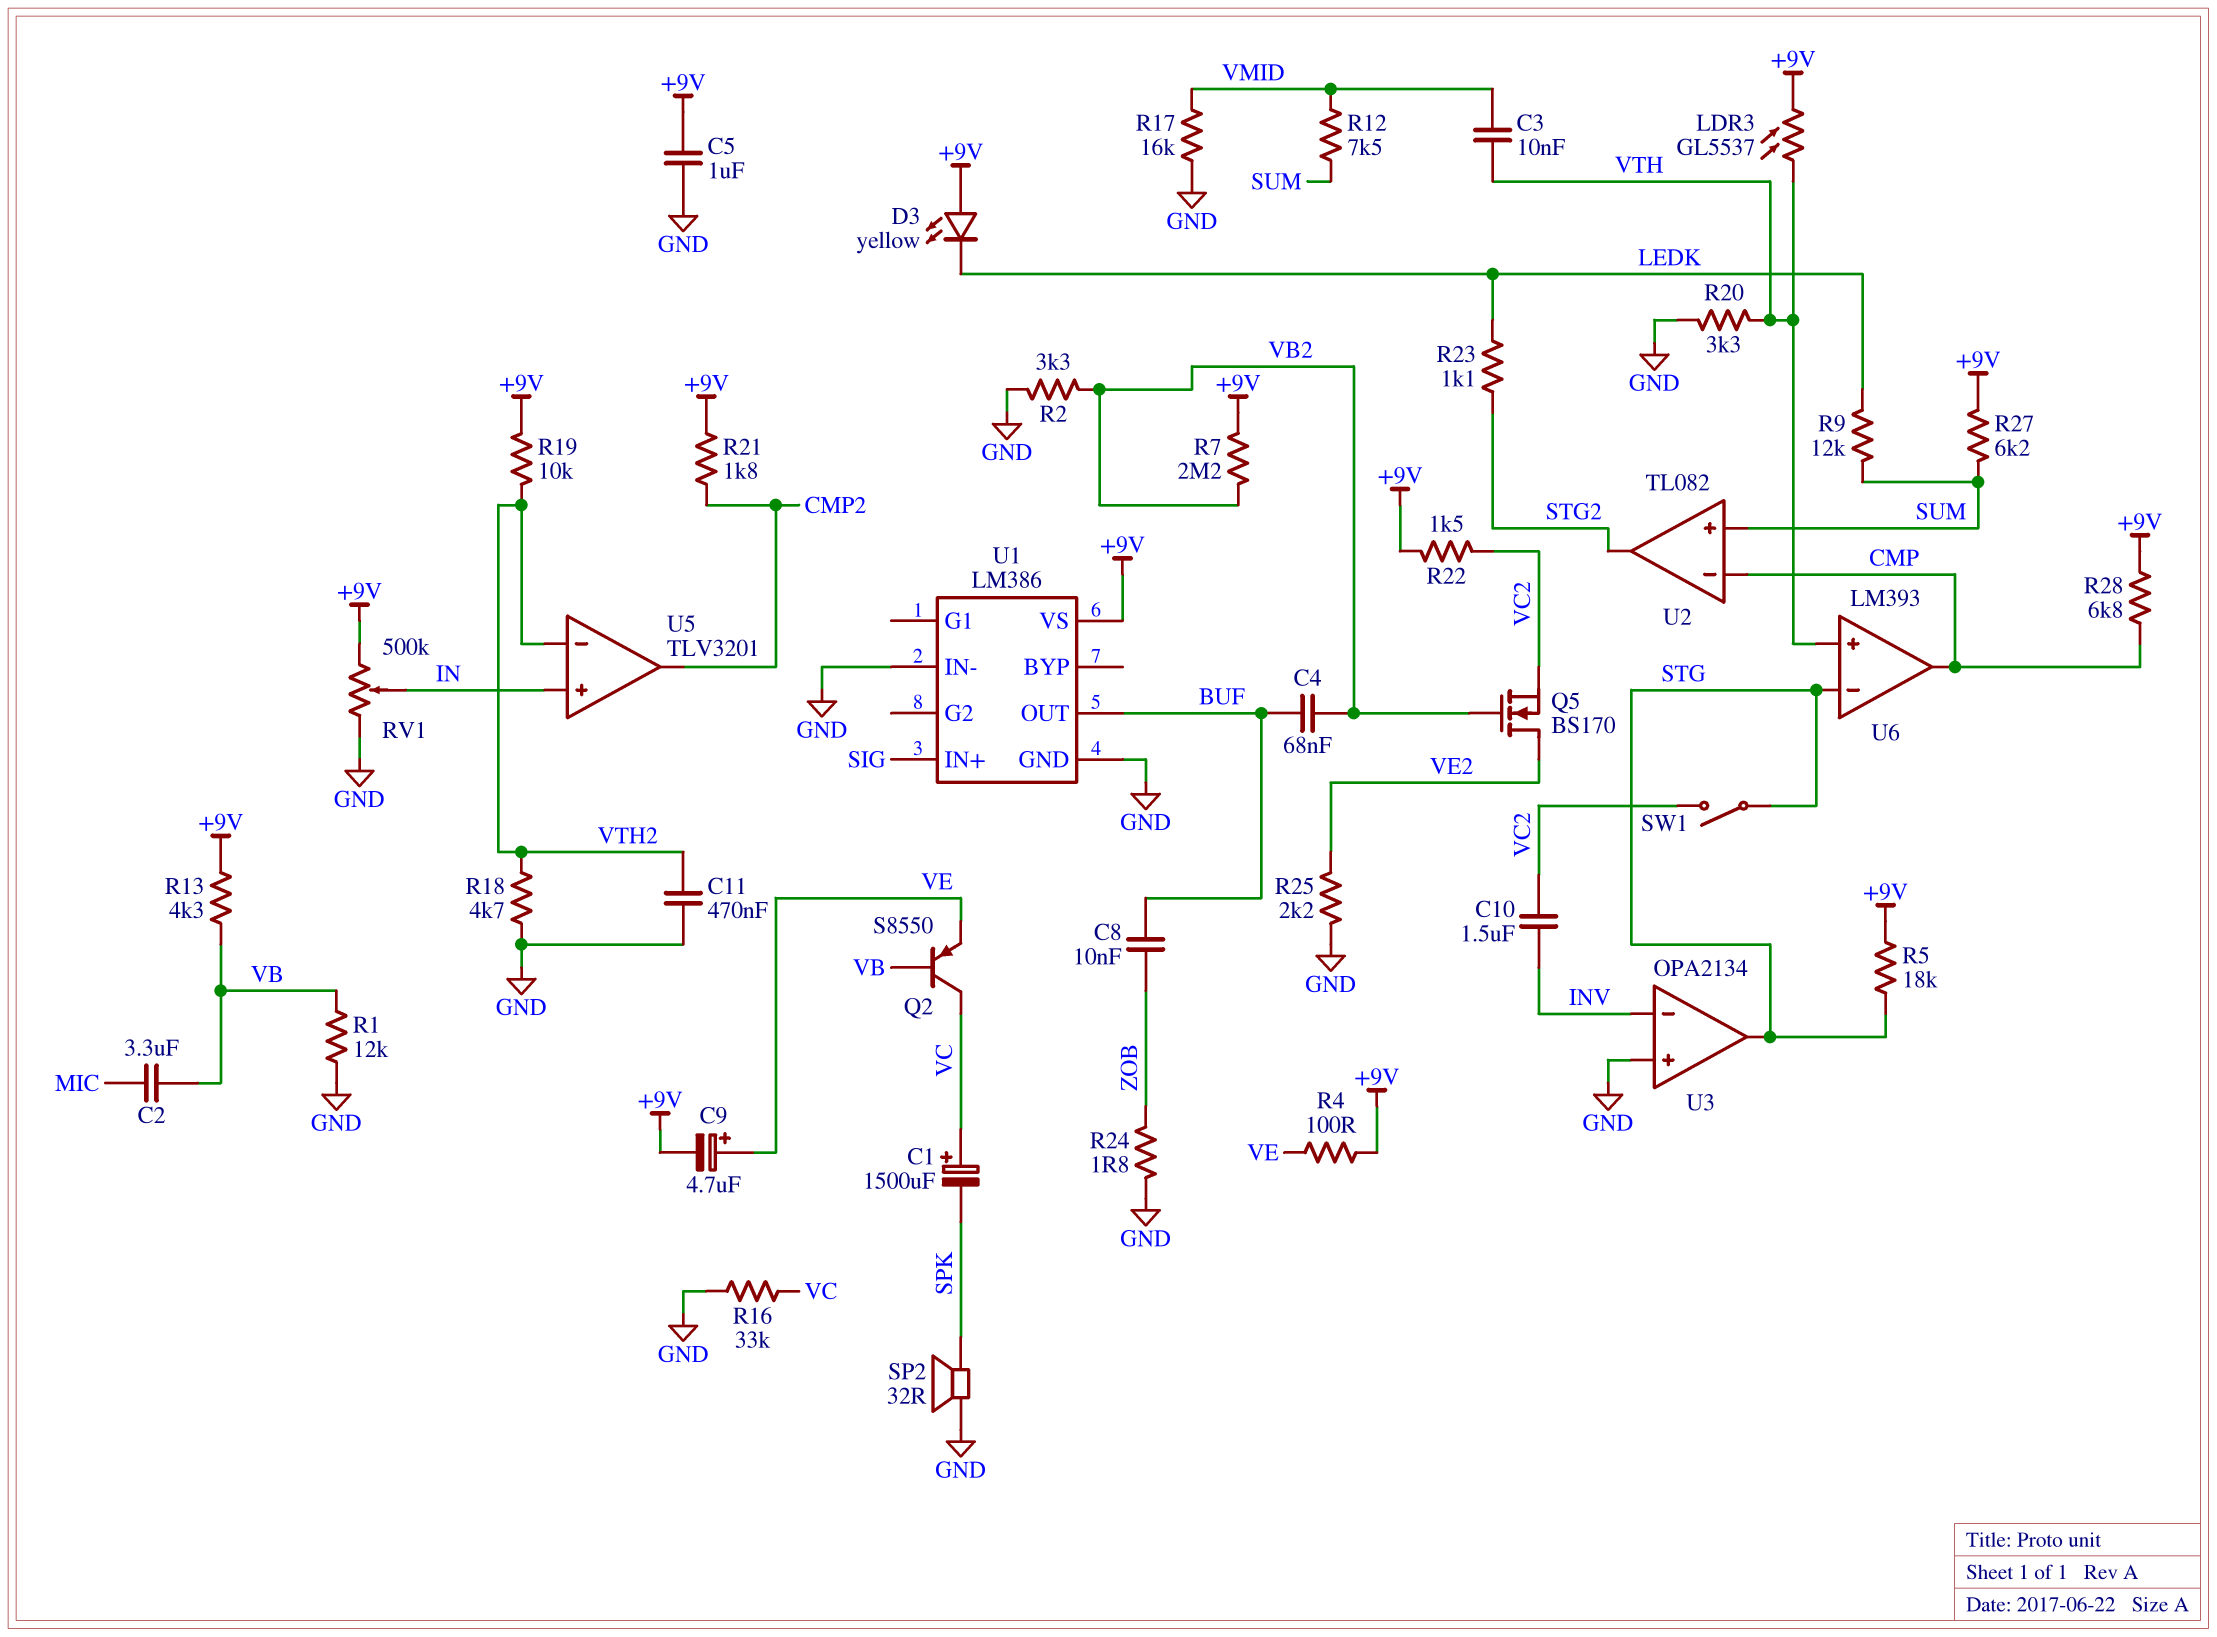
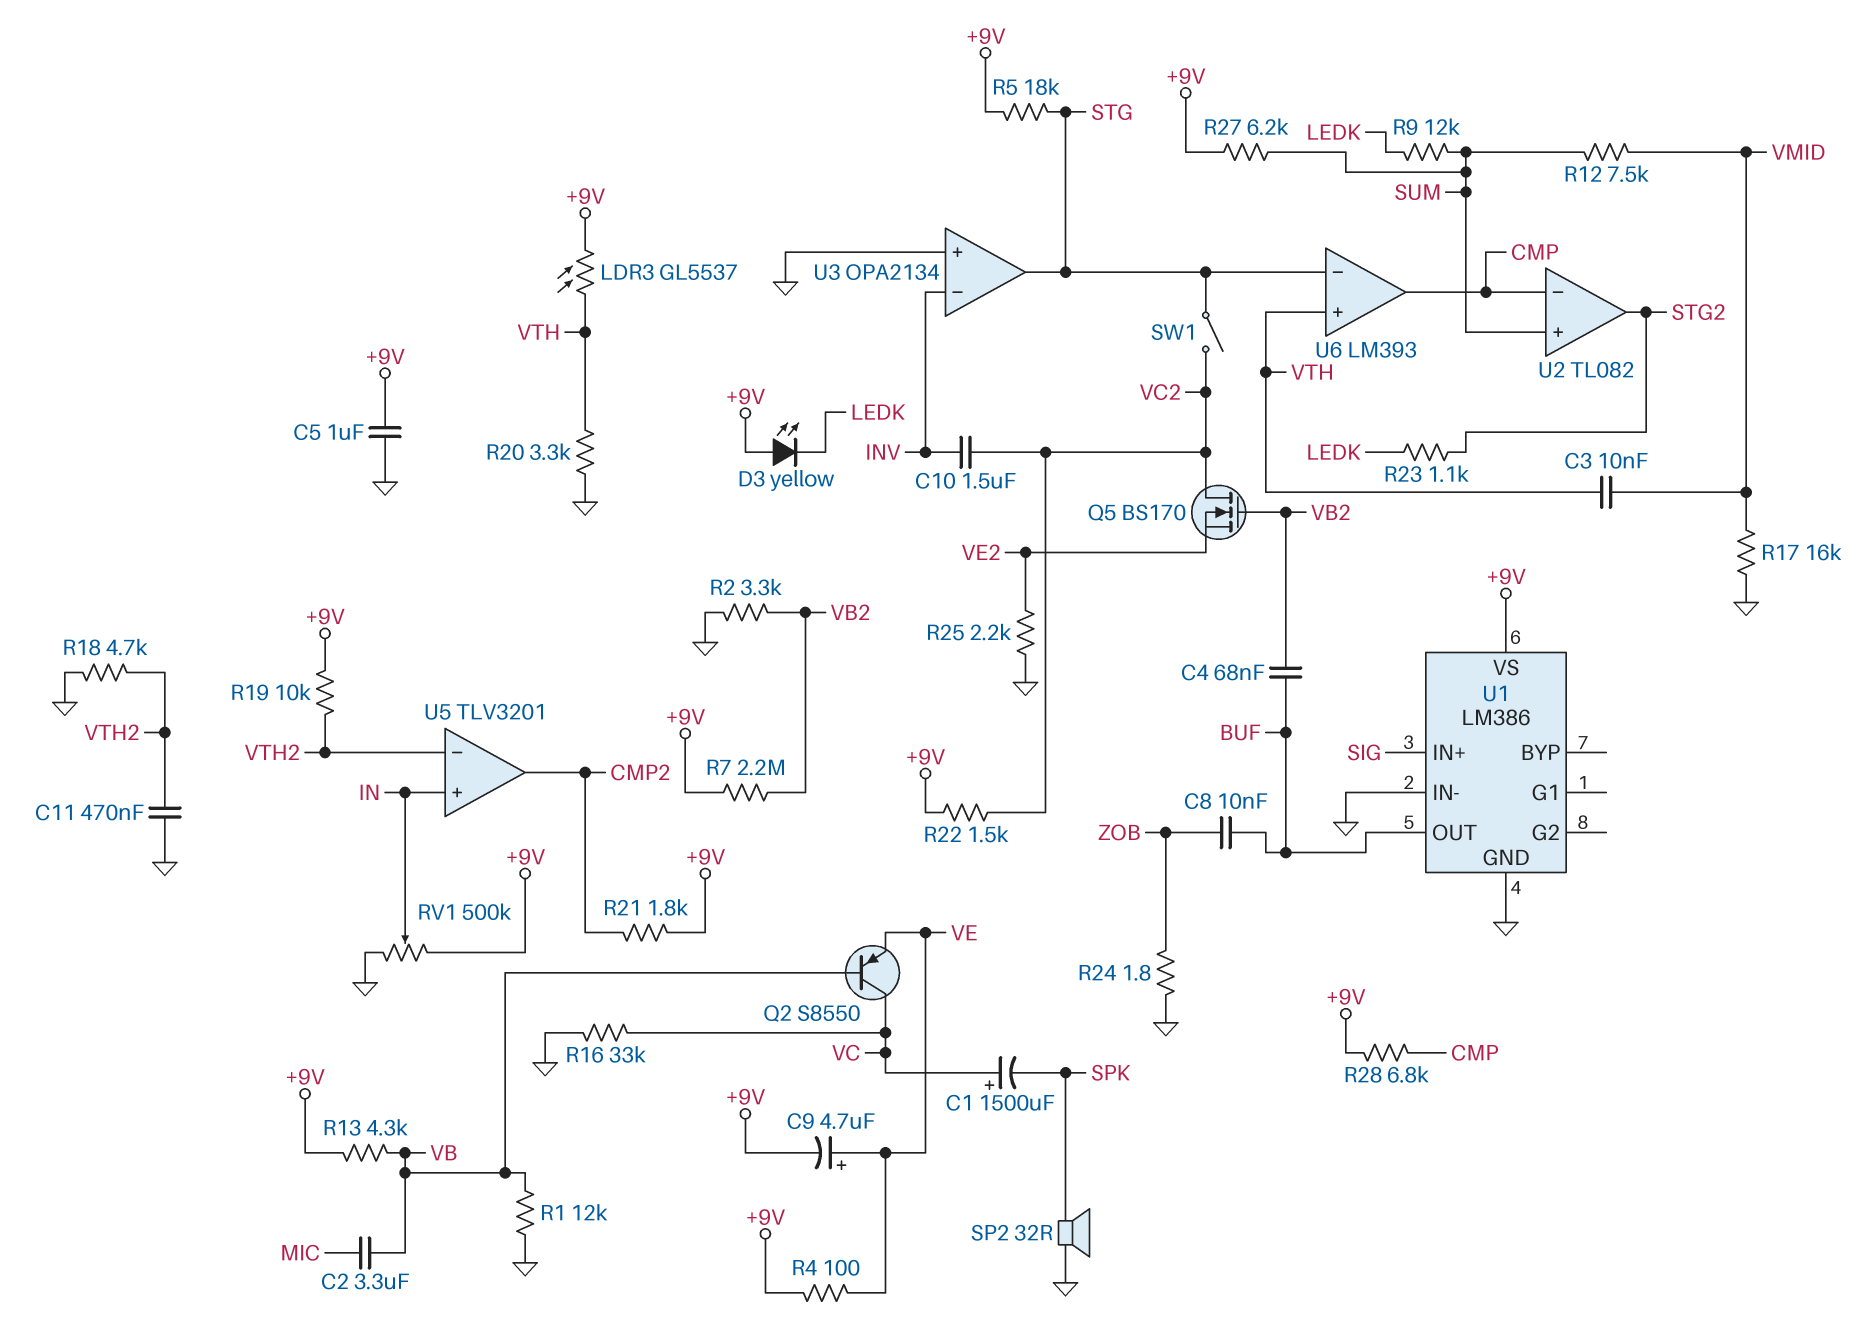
Q5: NMOS BS170 (G VB2, D VE2, S VC2) -> NMOS BS170 (G VB2, D VC2, S VE2)

